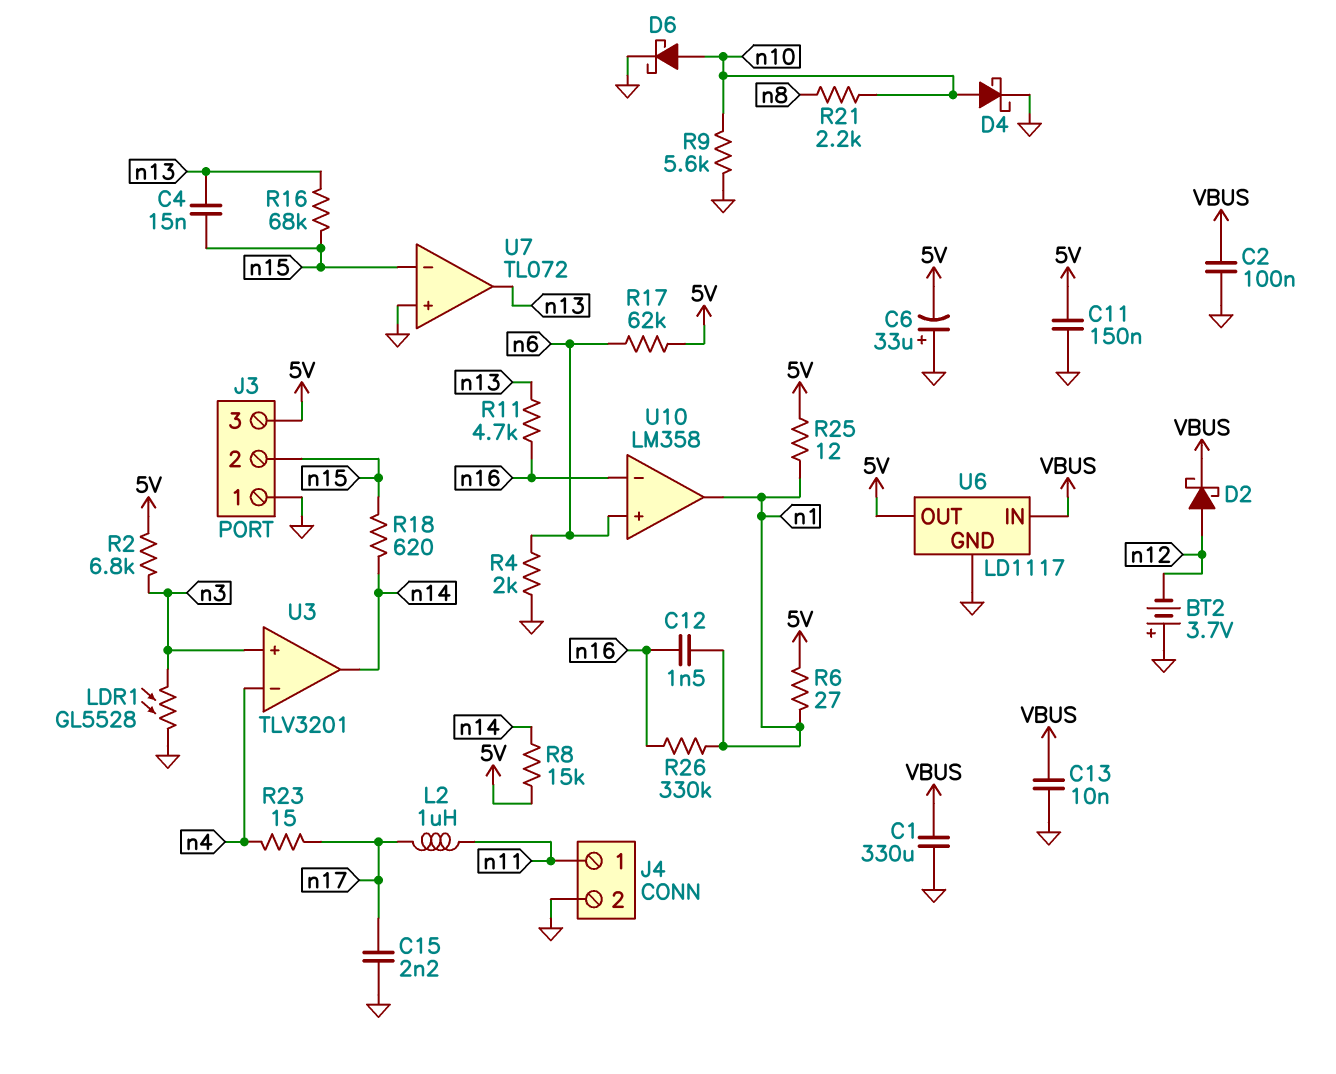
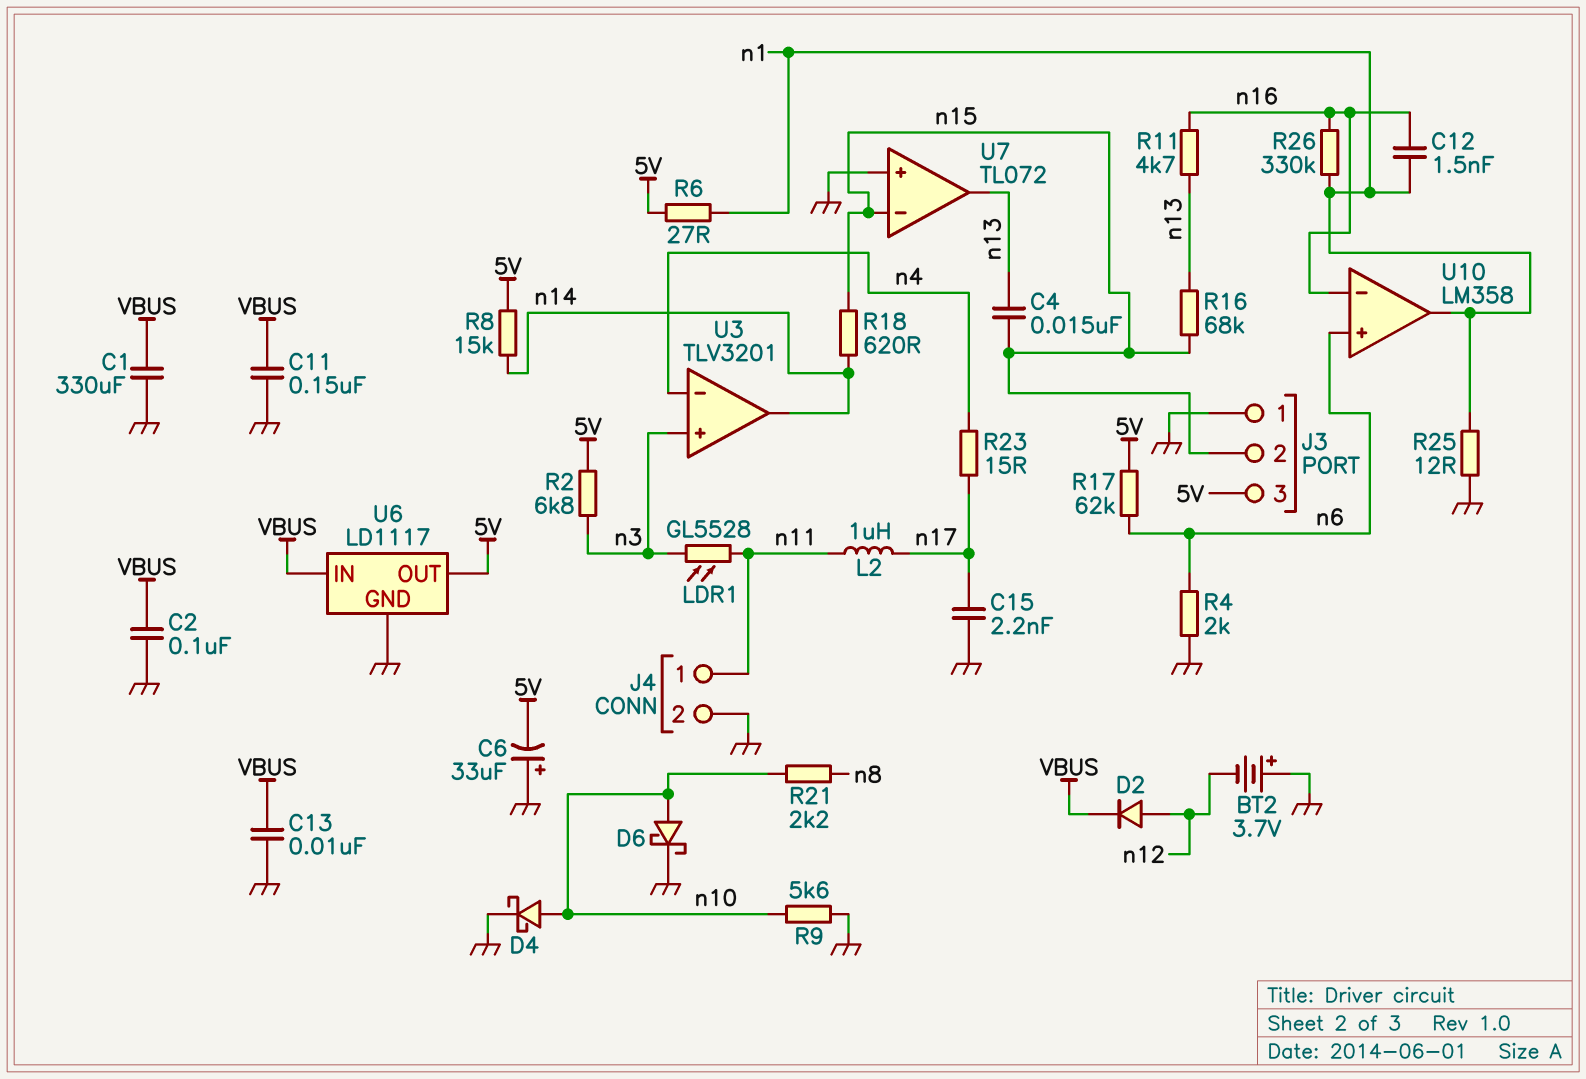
C11: 150nF (5V, GND) -> 150nF (GND, VBUS)
D2: schottky (A n12, K VBUS) -> diode (A n12, K VBUS)
LDR1: GL5528 (GND, n3) -> GL5528 (n3, n11)
R25: 12 (5V, n1) -> 12 (GND, n1)

